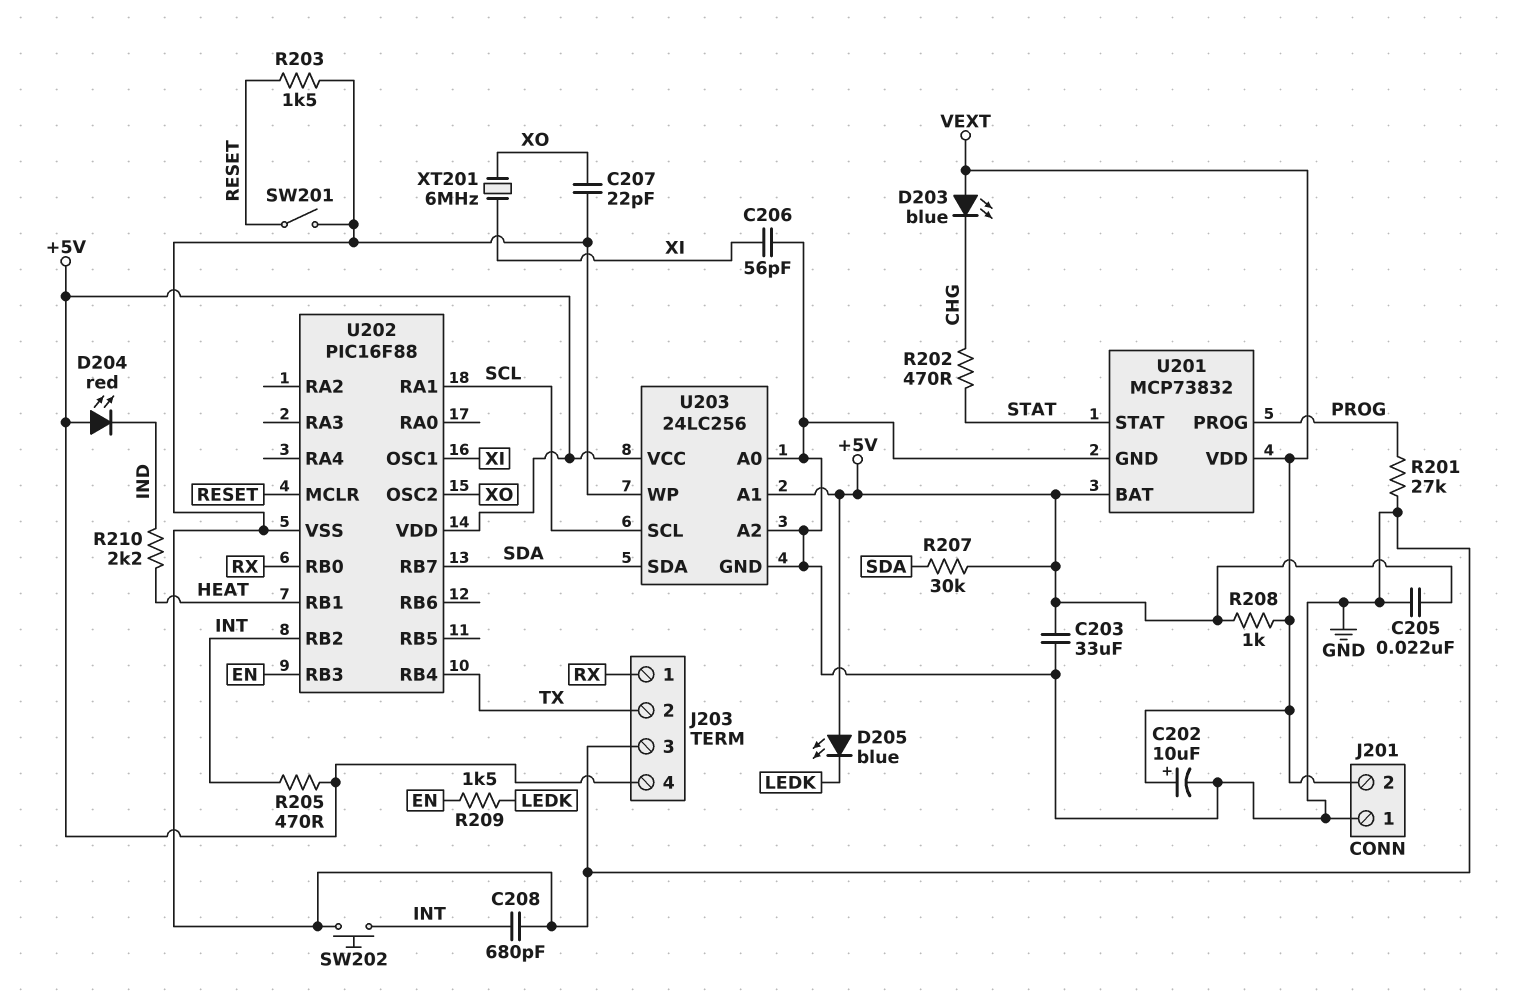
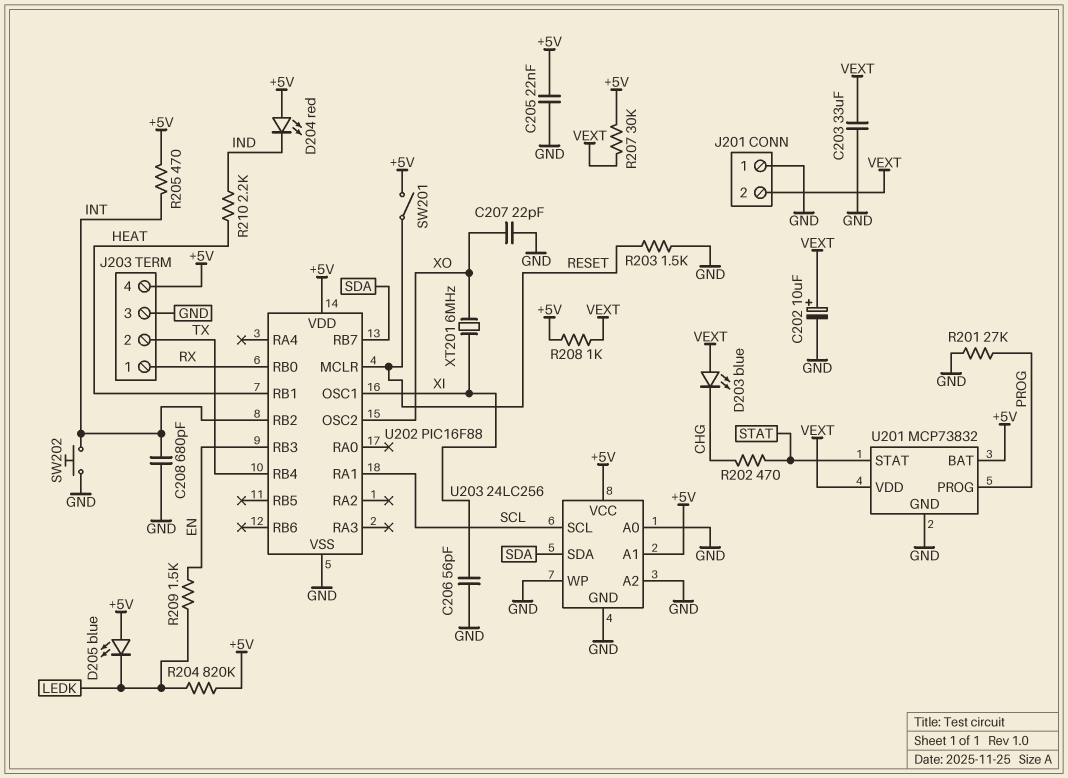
C203: 33uF (+5V, GND) -> 33uF (GND, VEXT)
R204: none -> 820k (+5V, LEDK)
R207: 30k (+5V, SDA) -> 30k (+5V, VEXT)
SW201: switch (GND, RESET) -> switch (+5V, RESET)

